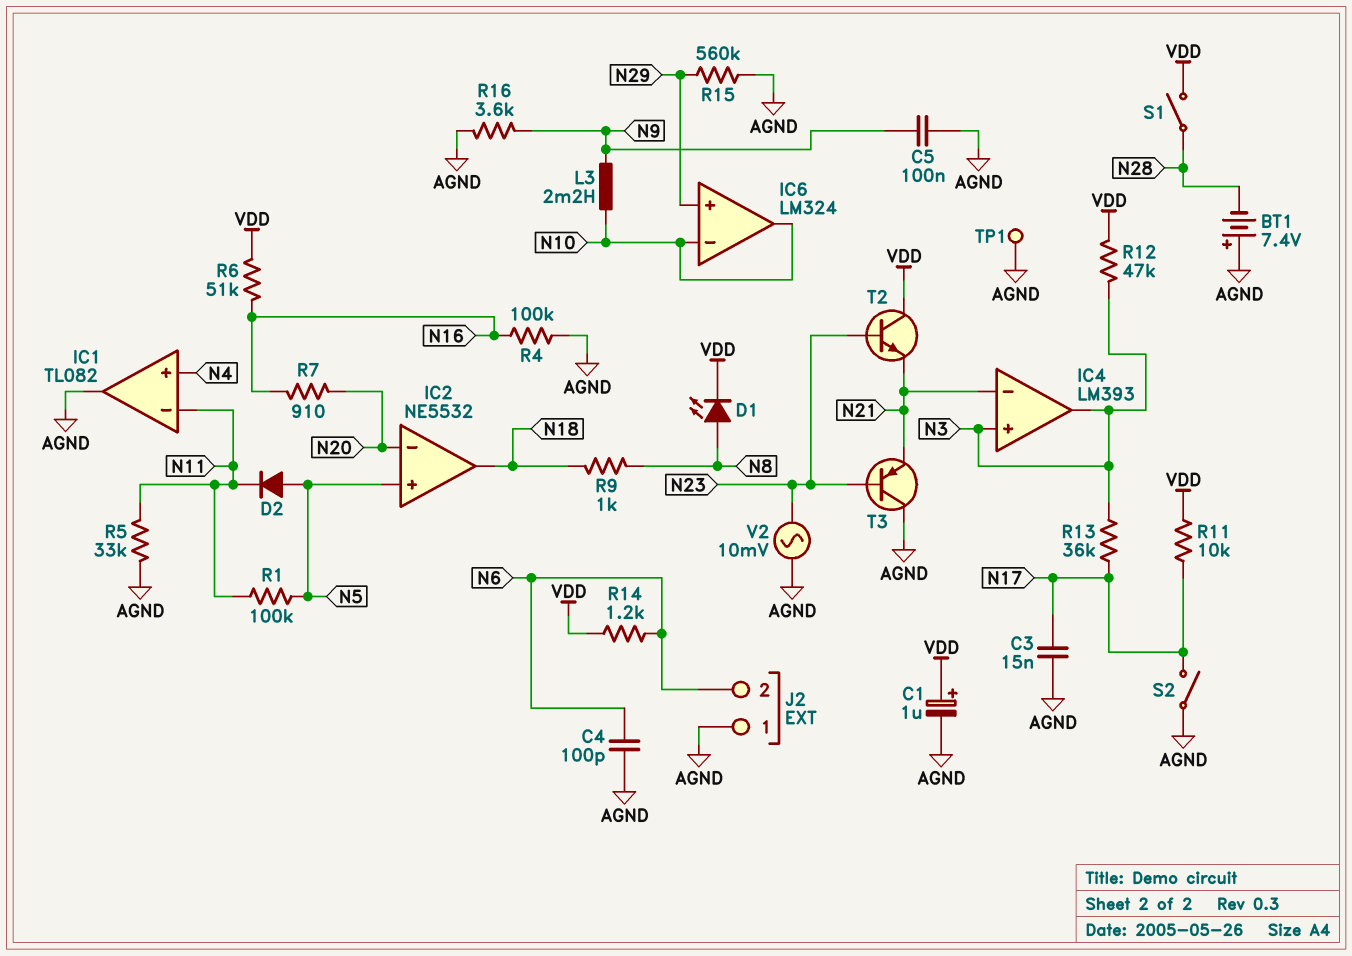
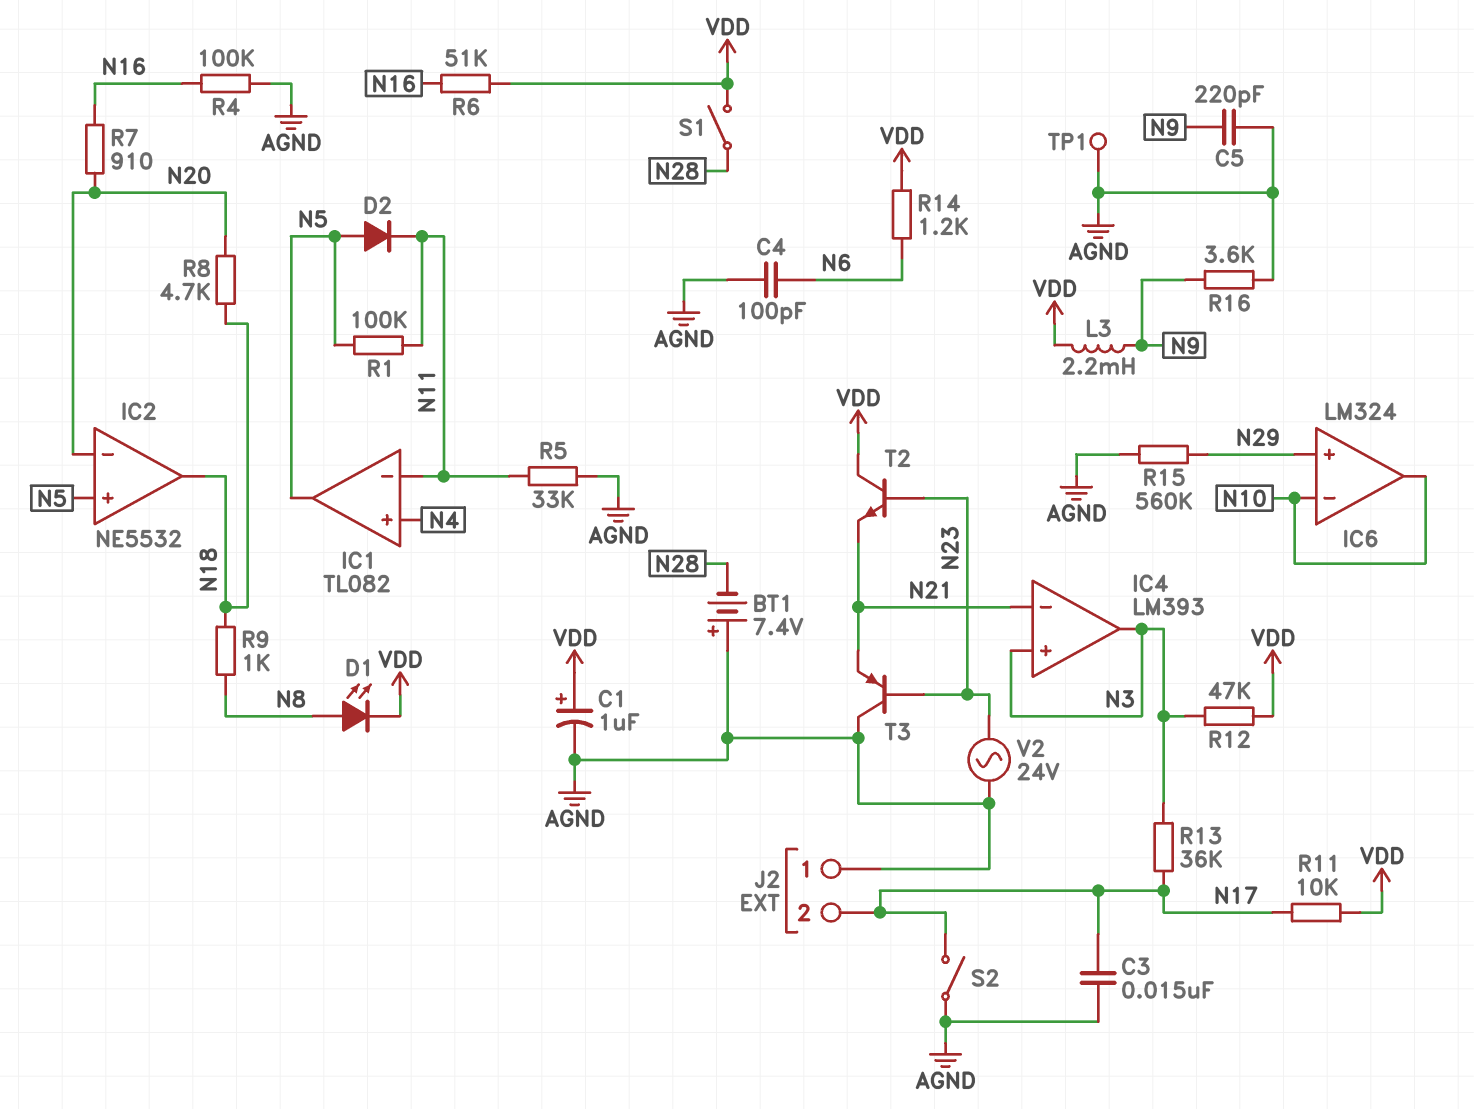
C5: 100nF (AGND, N9) -> 220pF (AGND, N9)
IC1 pin out: AGND -> N5
J2 pin 2: N6 -> N17
L3: 2.2mH (N9, N10) -> 2.2mH (N9, VDD)
R8: none -> 4.7k (N18, N20)
V2: AC 10mV (AGND, N23) -> AC 24V (AGND, N23)

